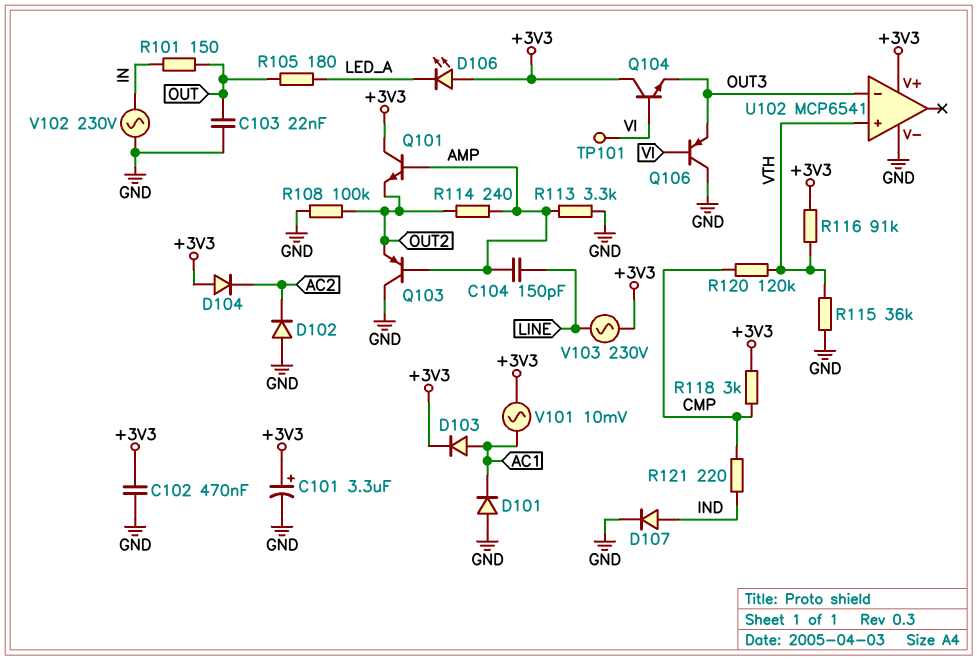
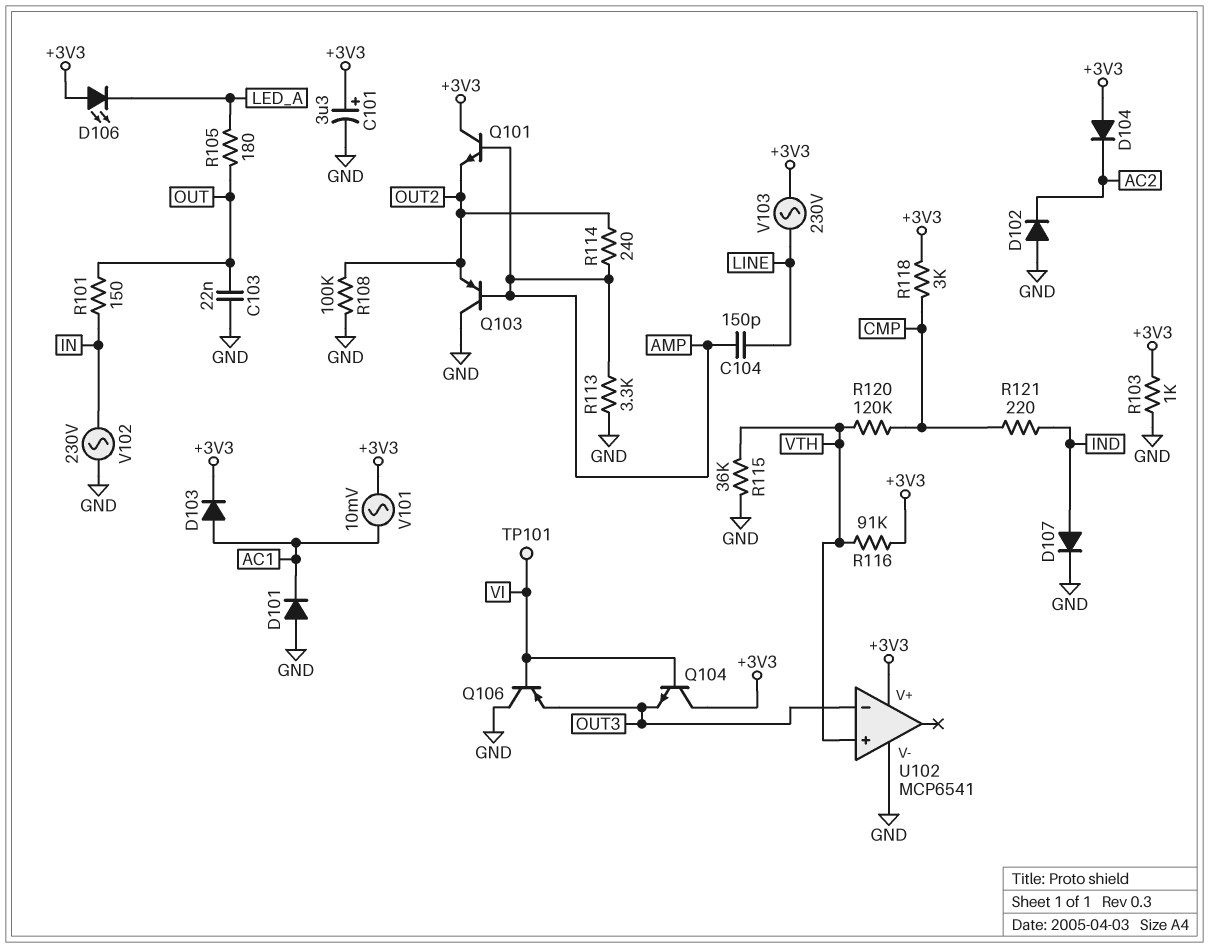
C102: 470nF (+3V3, GND) -> none
R103: none -> 1k (+3V3, GND)

